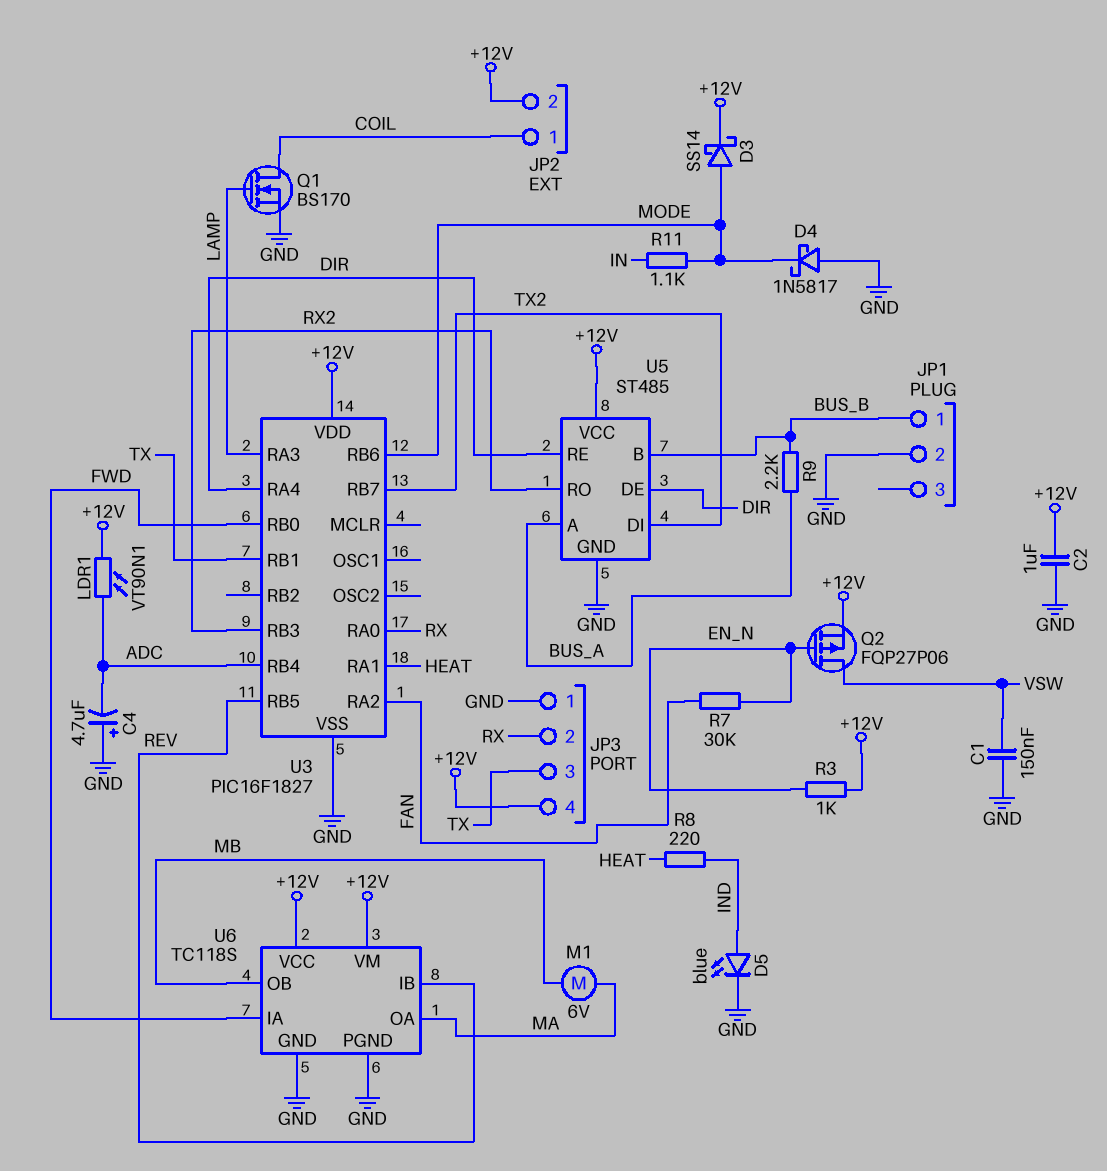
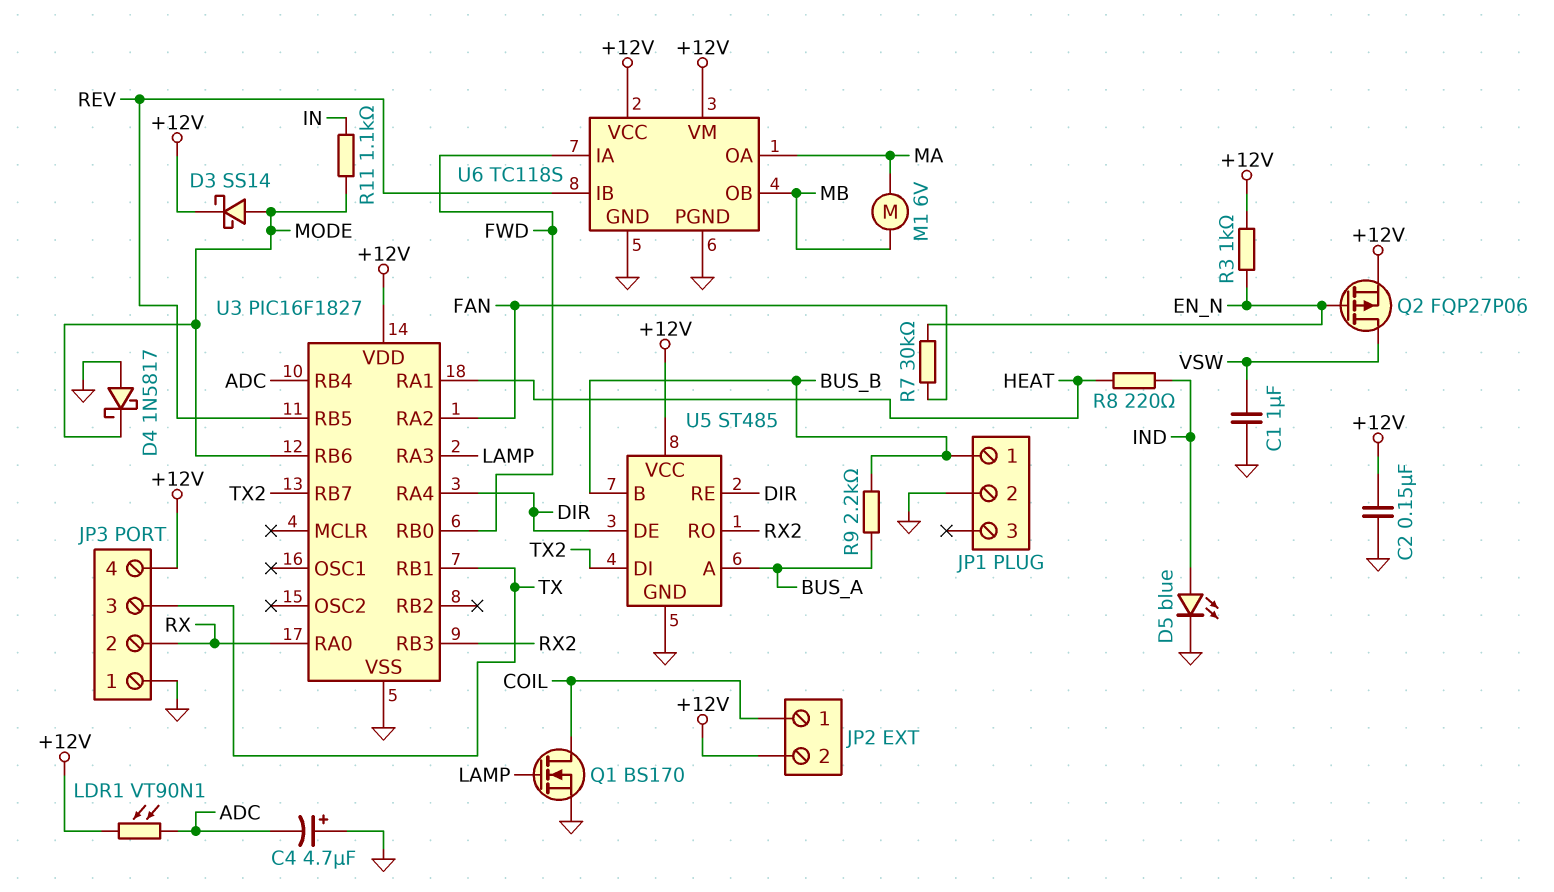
C1: 150nF (GND, VSW) -> 1uF (GND, VSW)
C2: 1uF (+12V, GND) -> 150nF (+12V, GND)

